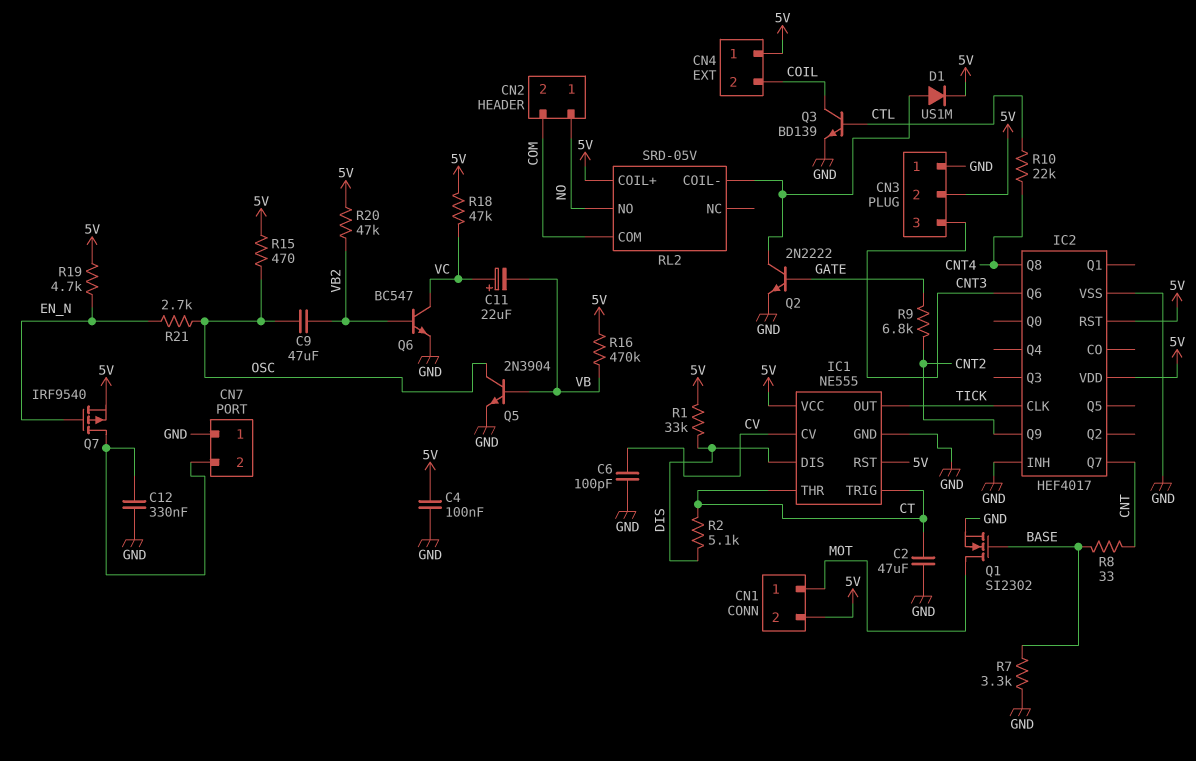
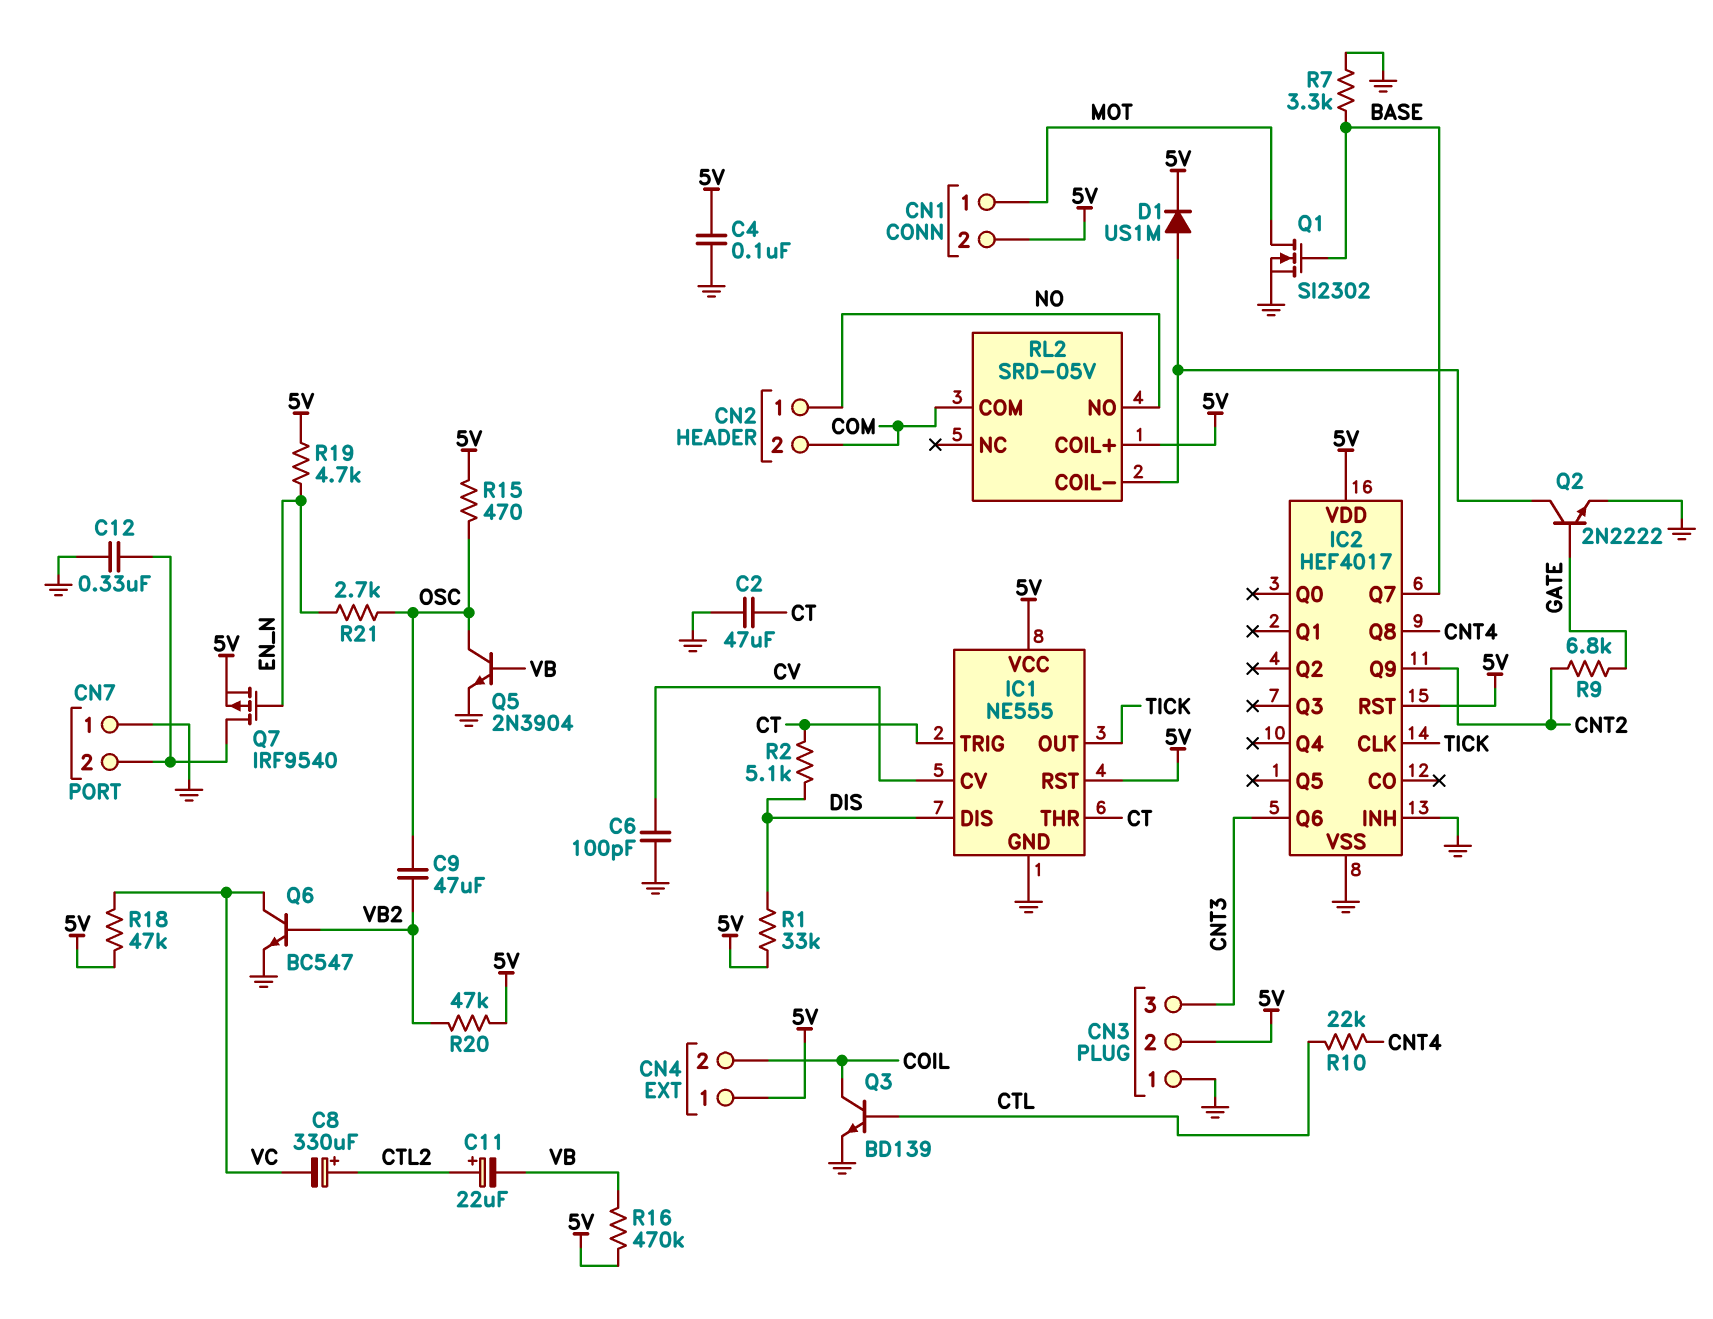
C8: none -> 330uF (plus CTL2, minus VC)
C11: 22uF (plus VC, minus VB) -> 22uF (plus CTL2, minus VB)
IC2 pin Q7: CNT -> BASE
R8: 33 (BASE, CNT) -> none

